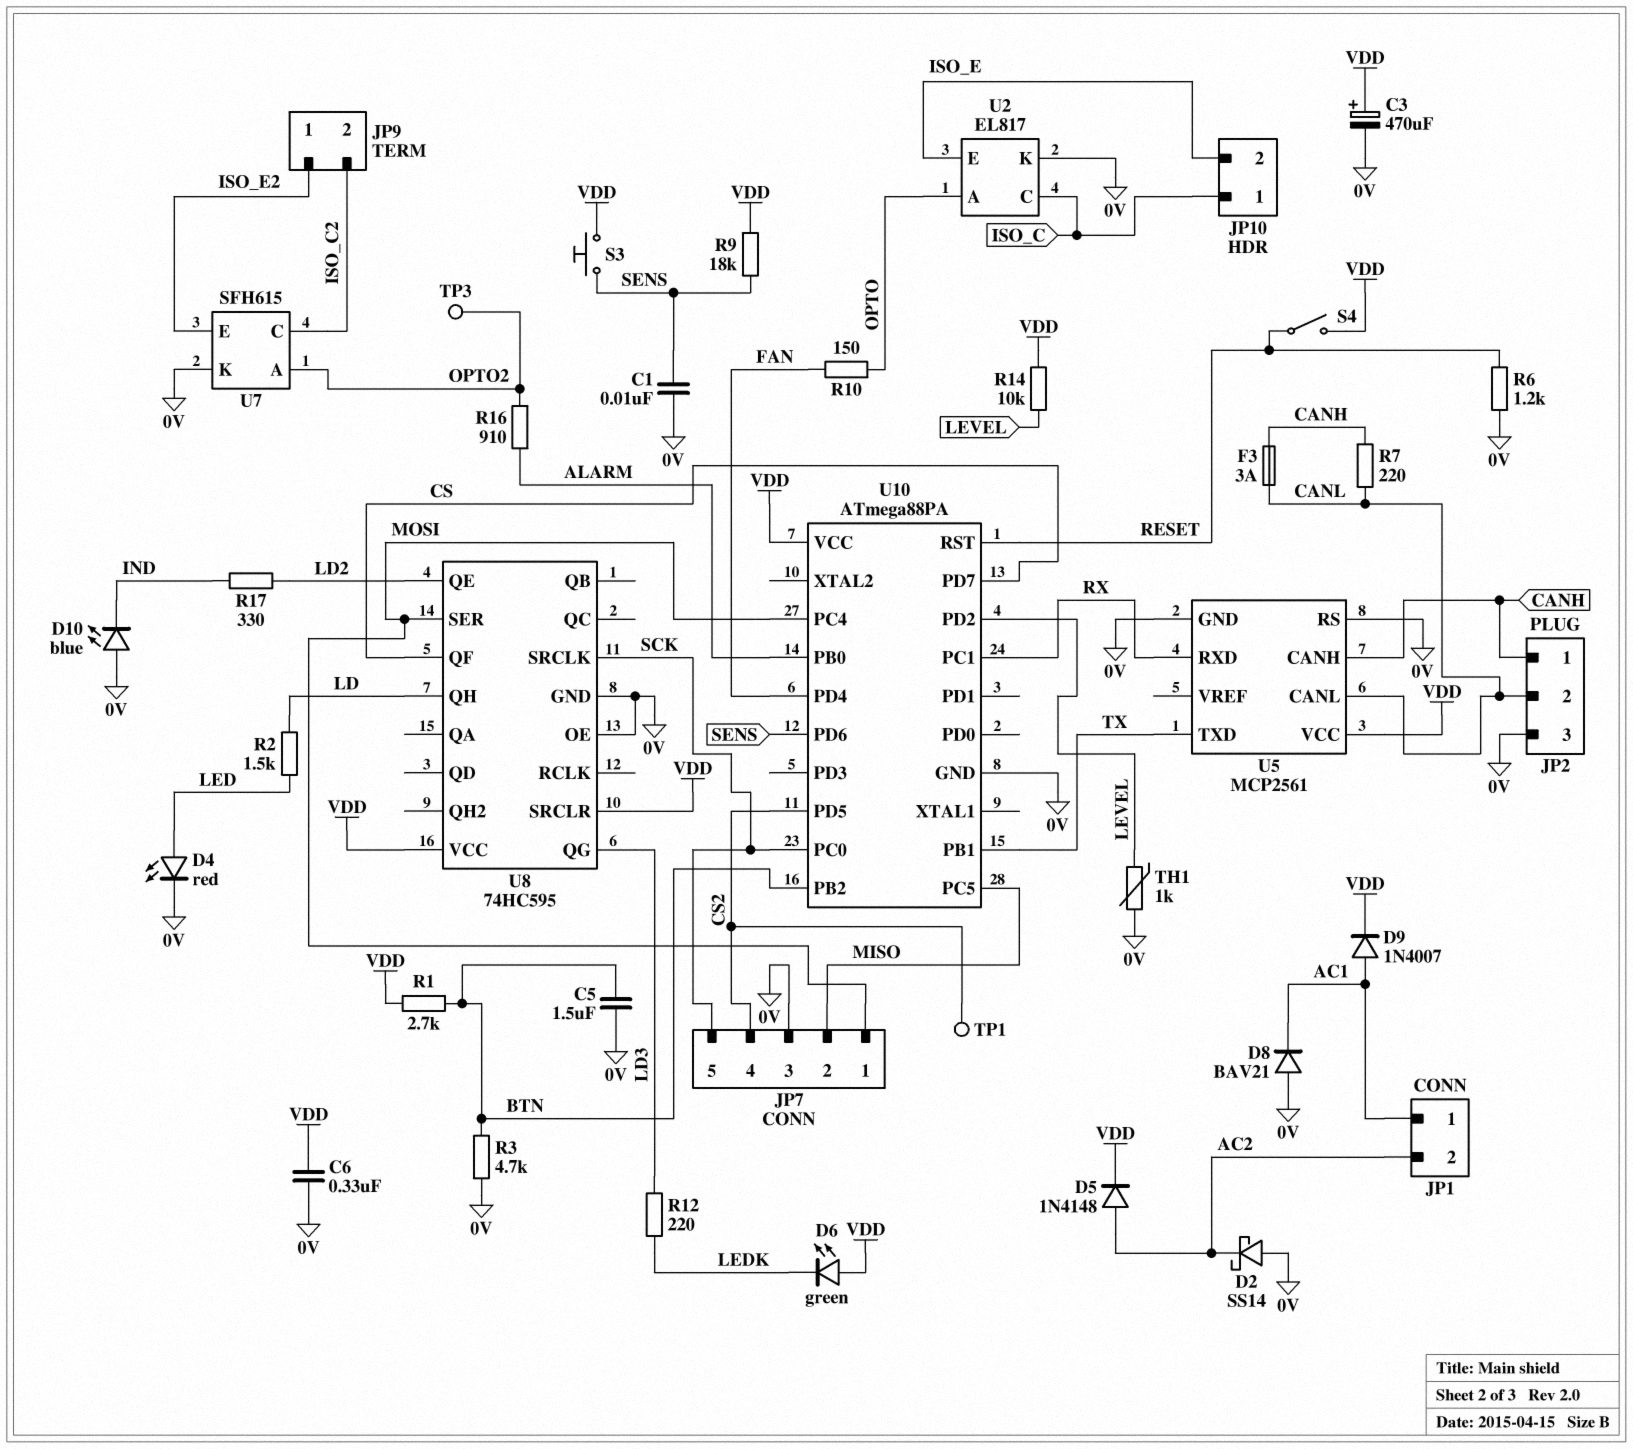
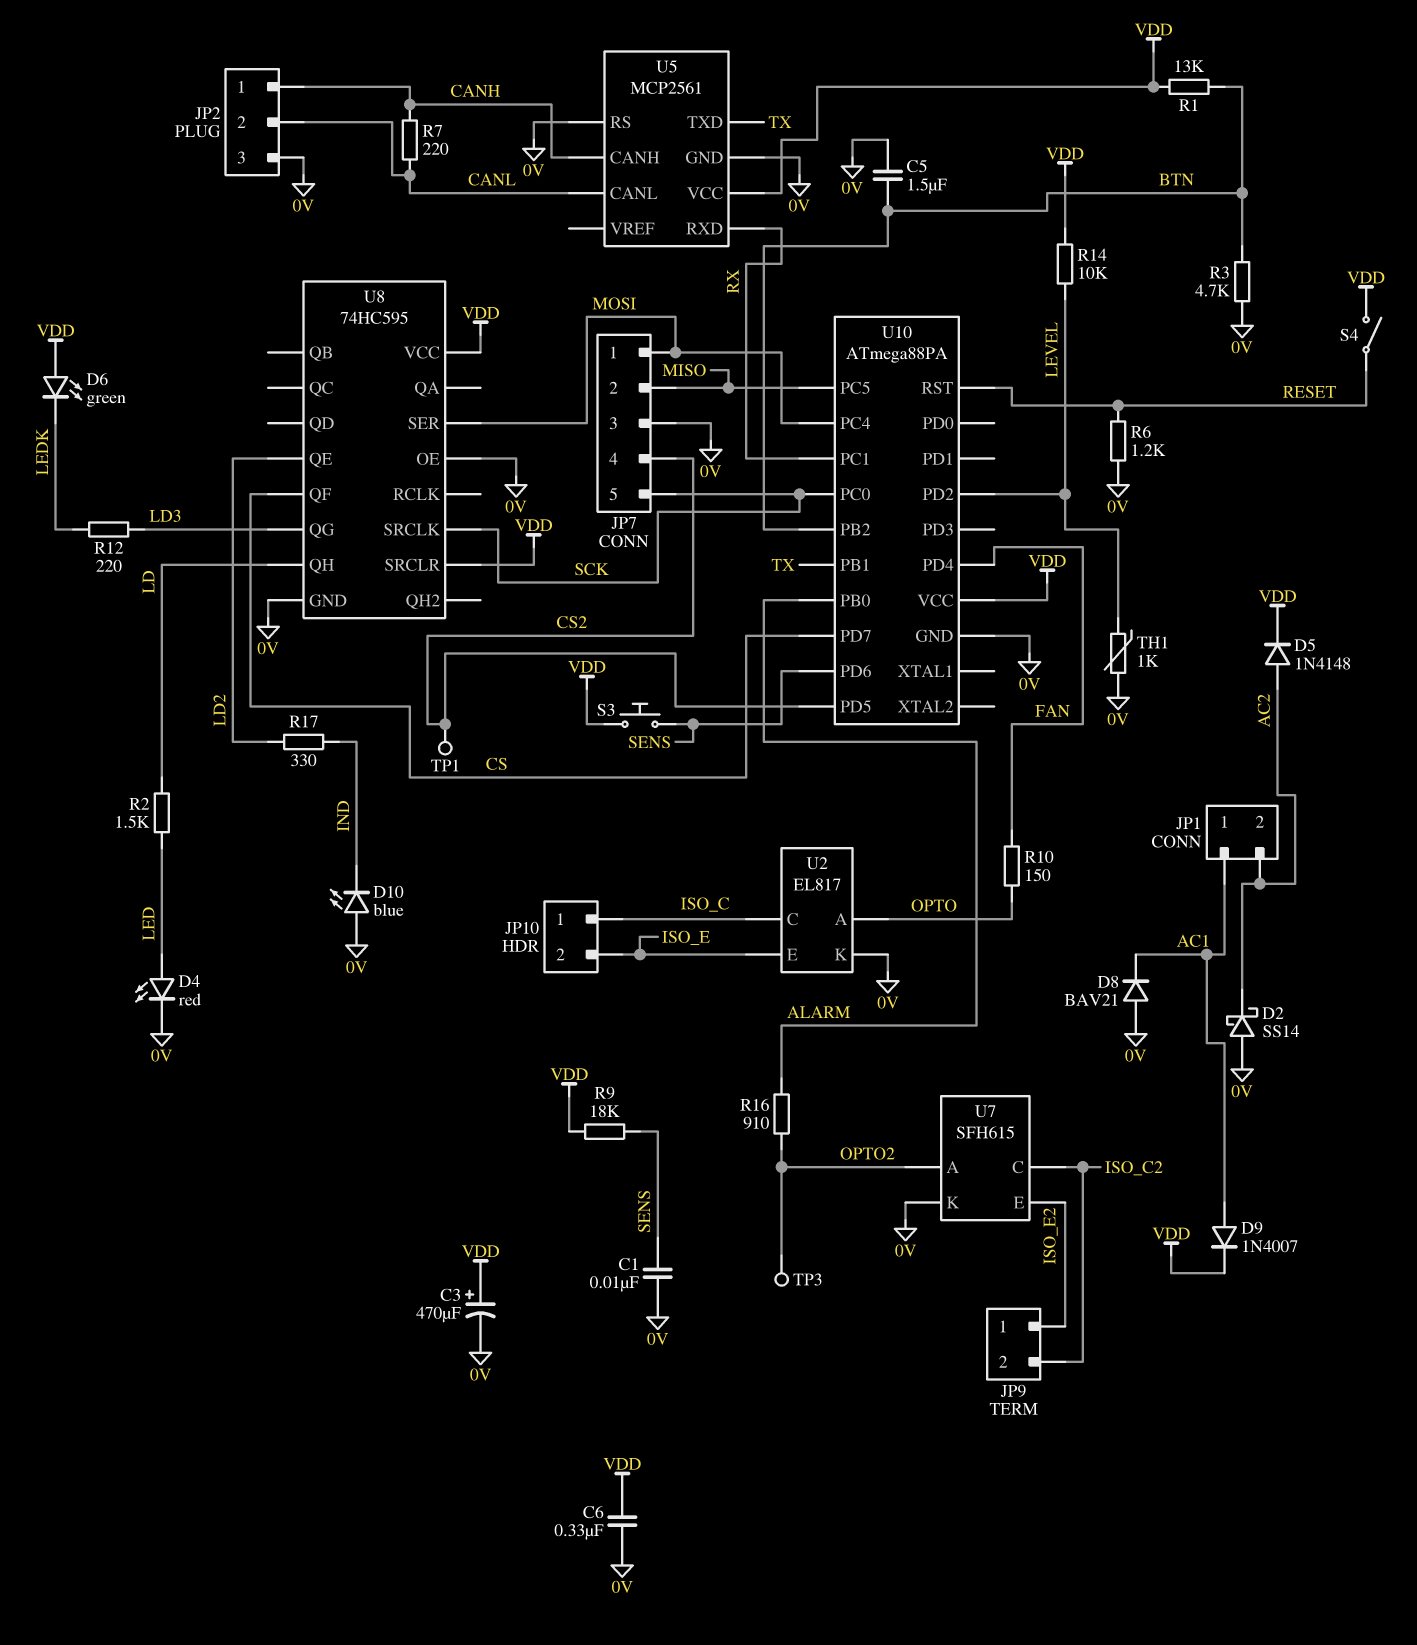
F3: 3A (CANH, CANL) -> none
R1: 2.7k (BTN, VDD) -> 13k (BTN, VDD)

